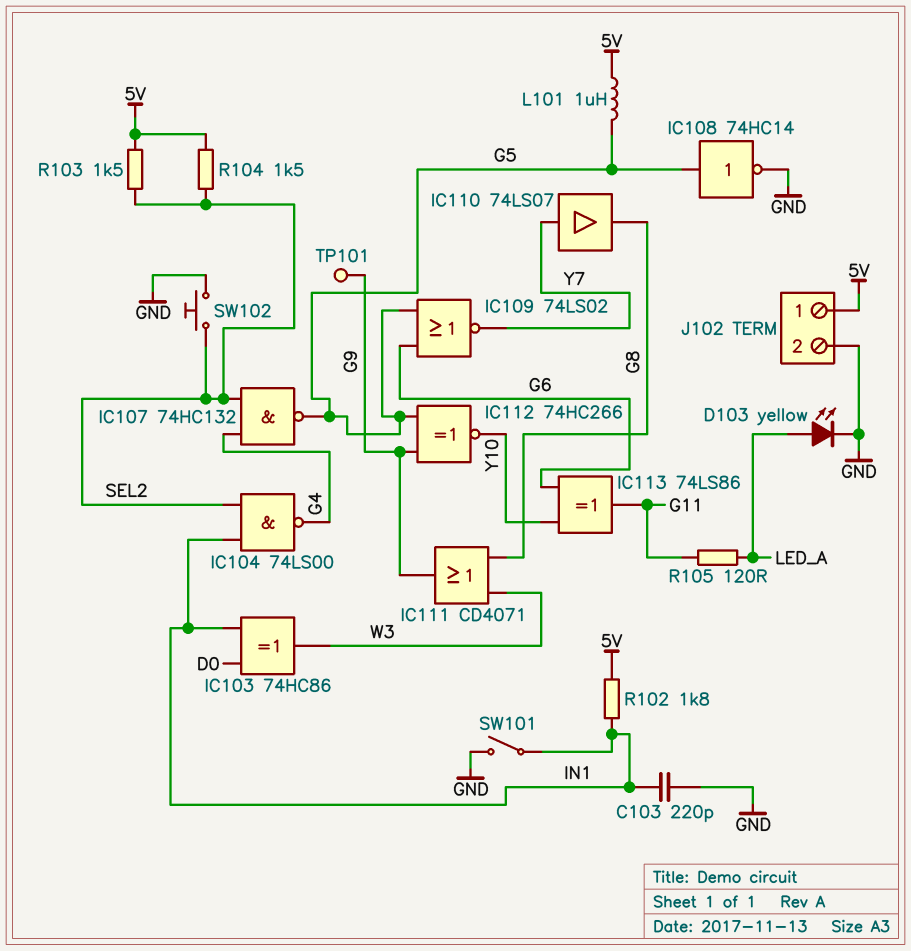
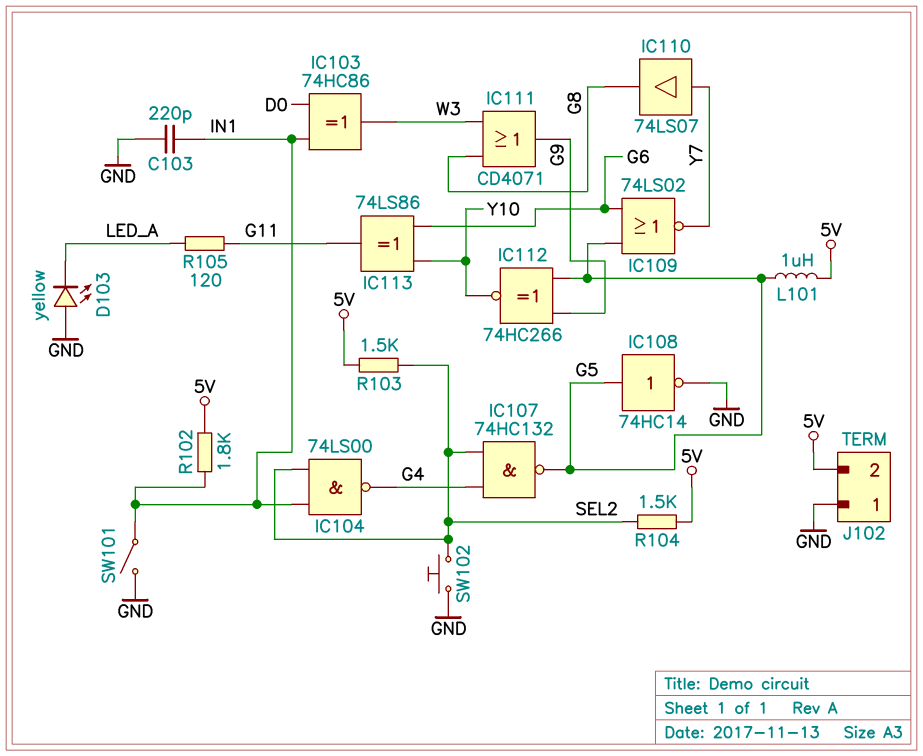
D103: LED yellow (A LED_A, K GND) -> LED yellow (A GND, K LED_A)
J102 pin 1: 5V -> GND
J102 pin 2: GND -> 5V
TP101: test point (G9) -> none

